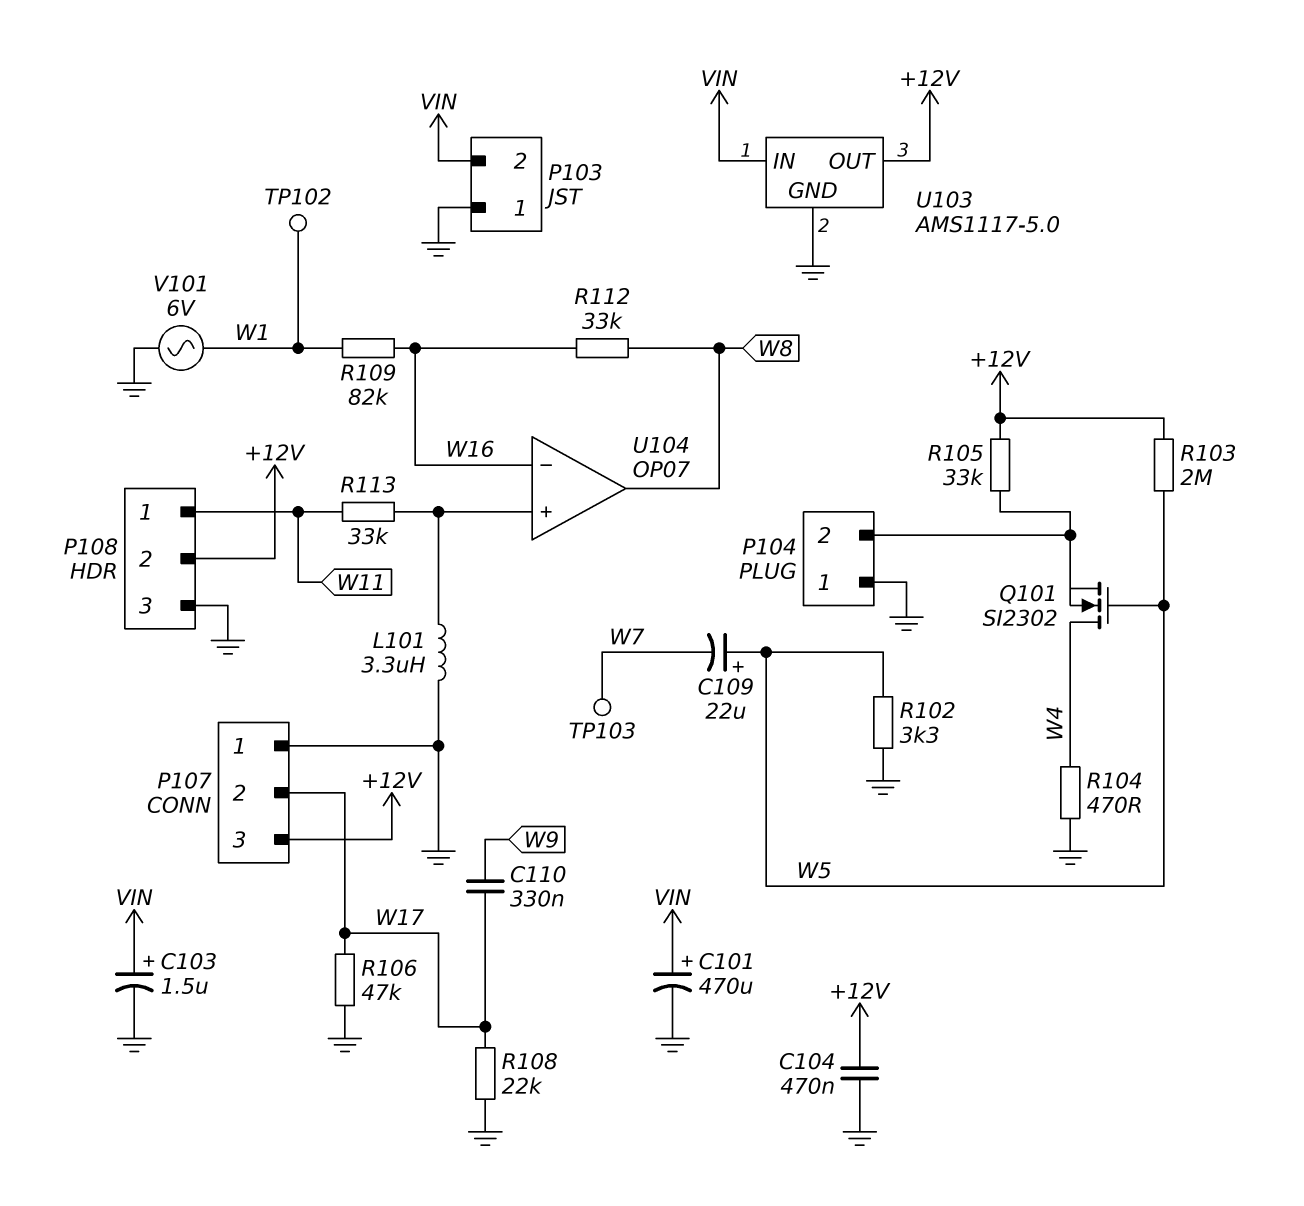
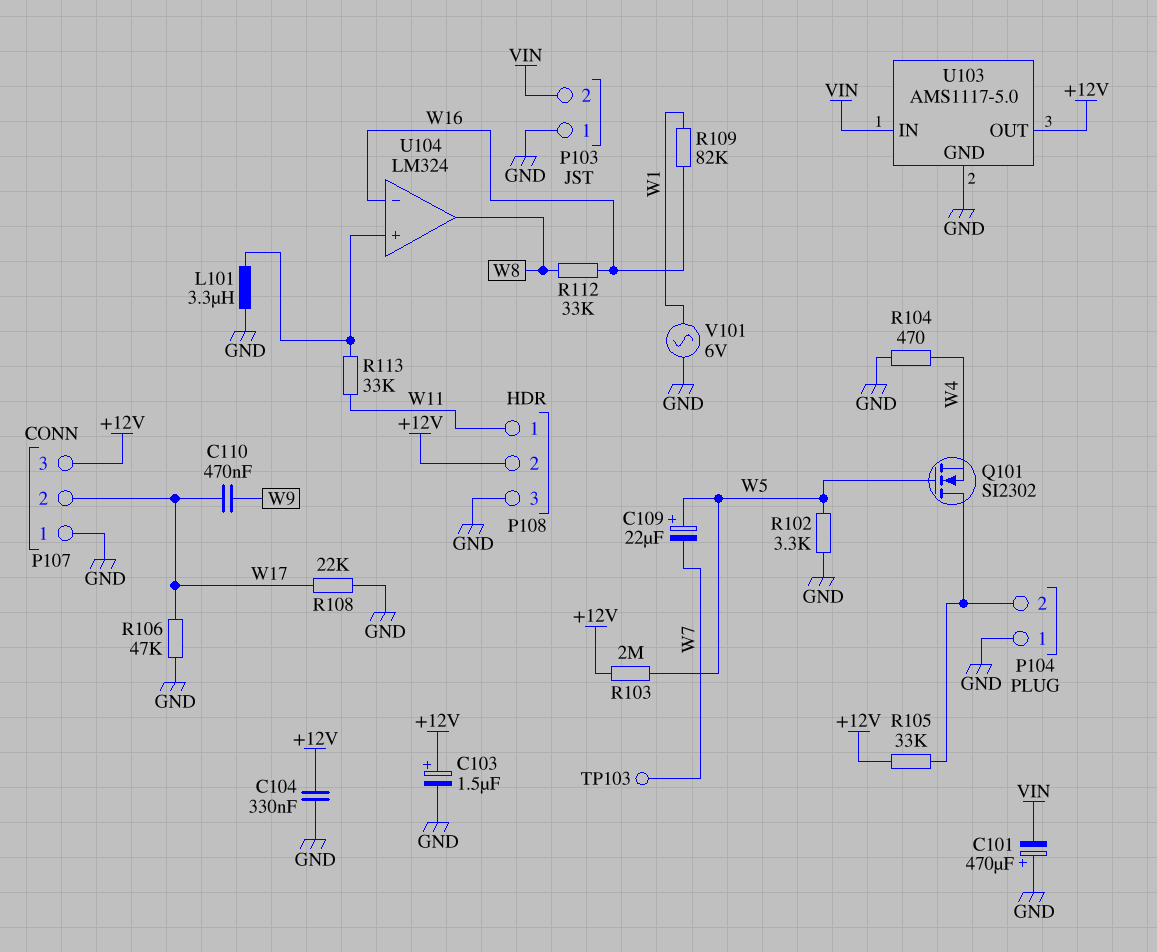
C101: 470uF (plus VIN, minus GND) -> 470uF (plus GND, minus VIN)
C103: 1.5uF (plus VIN, minus GND) -> 1.5uF (plus +12V, minus GND)
C104: 470nF (+12V, GND) -> 330nF (+12V, GND)
C110: 330nF (W9, W17) -> 470nF (W9, W17)
Q101: NMOS SI2302 (G W5, D W4, S P104/2) -> NMOS SI2302 (G W5, D P104/2, S W4)
TP102: test point (W1) -> none
U104: OP07 -> LM324

